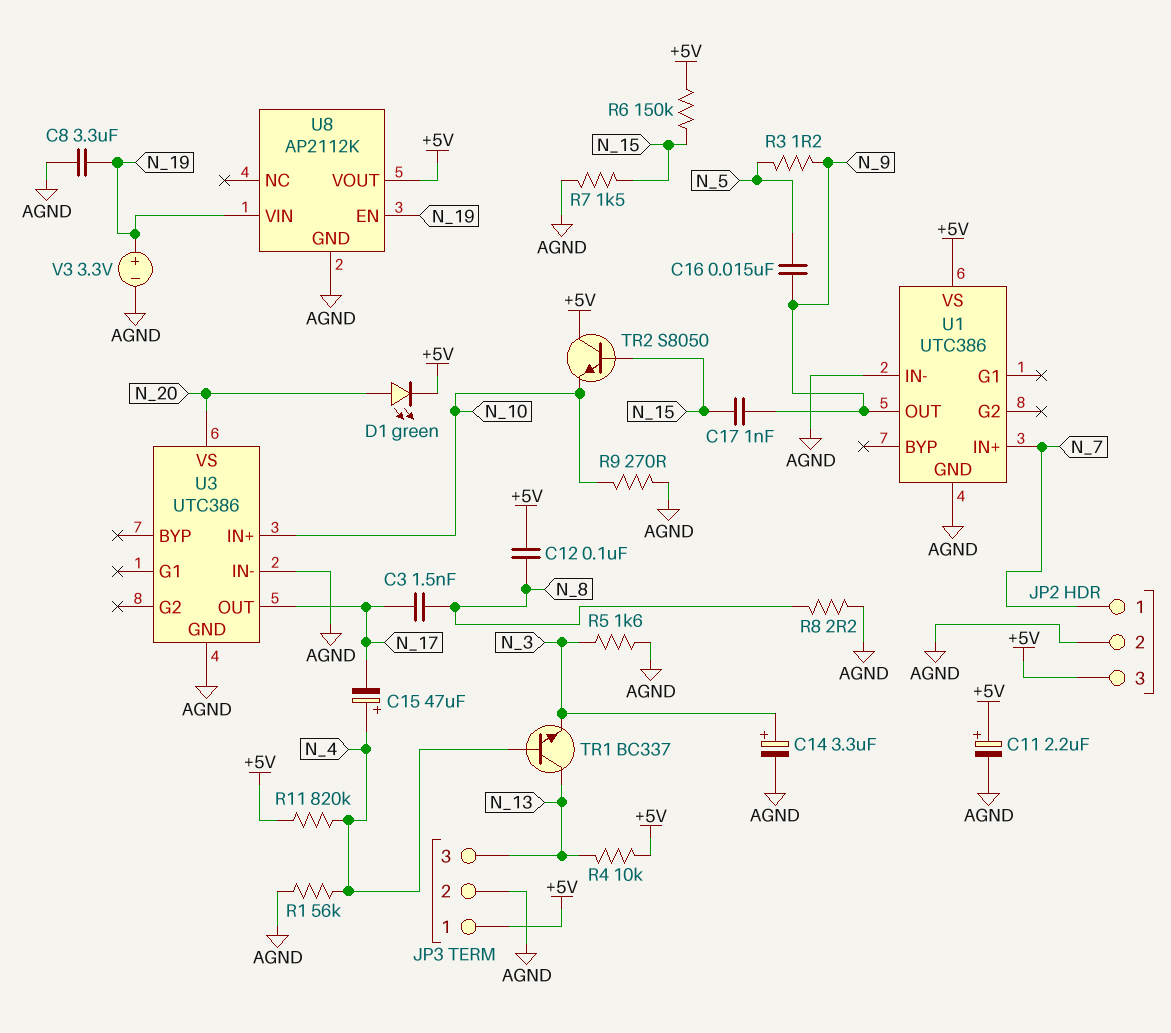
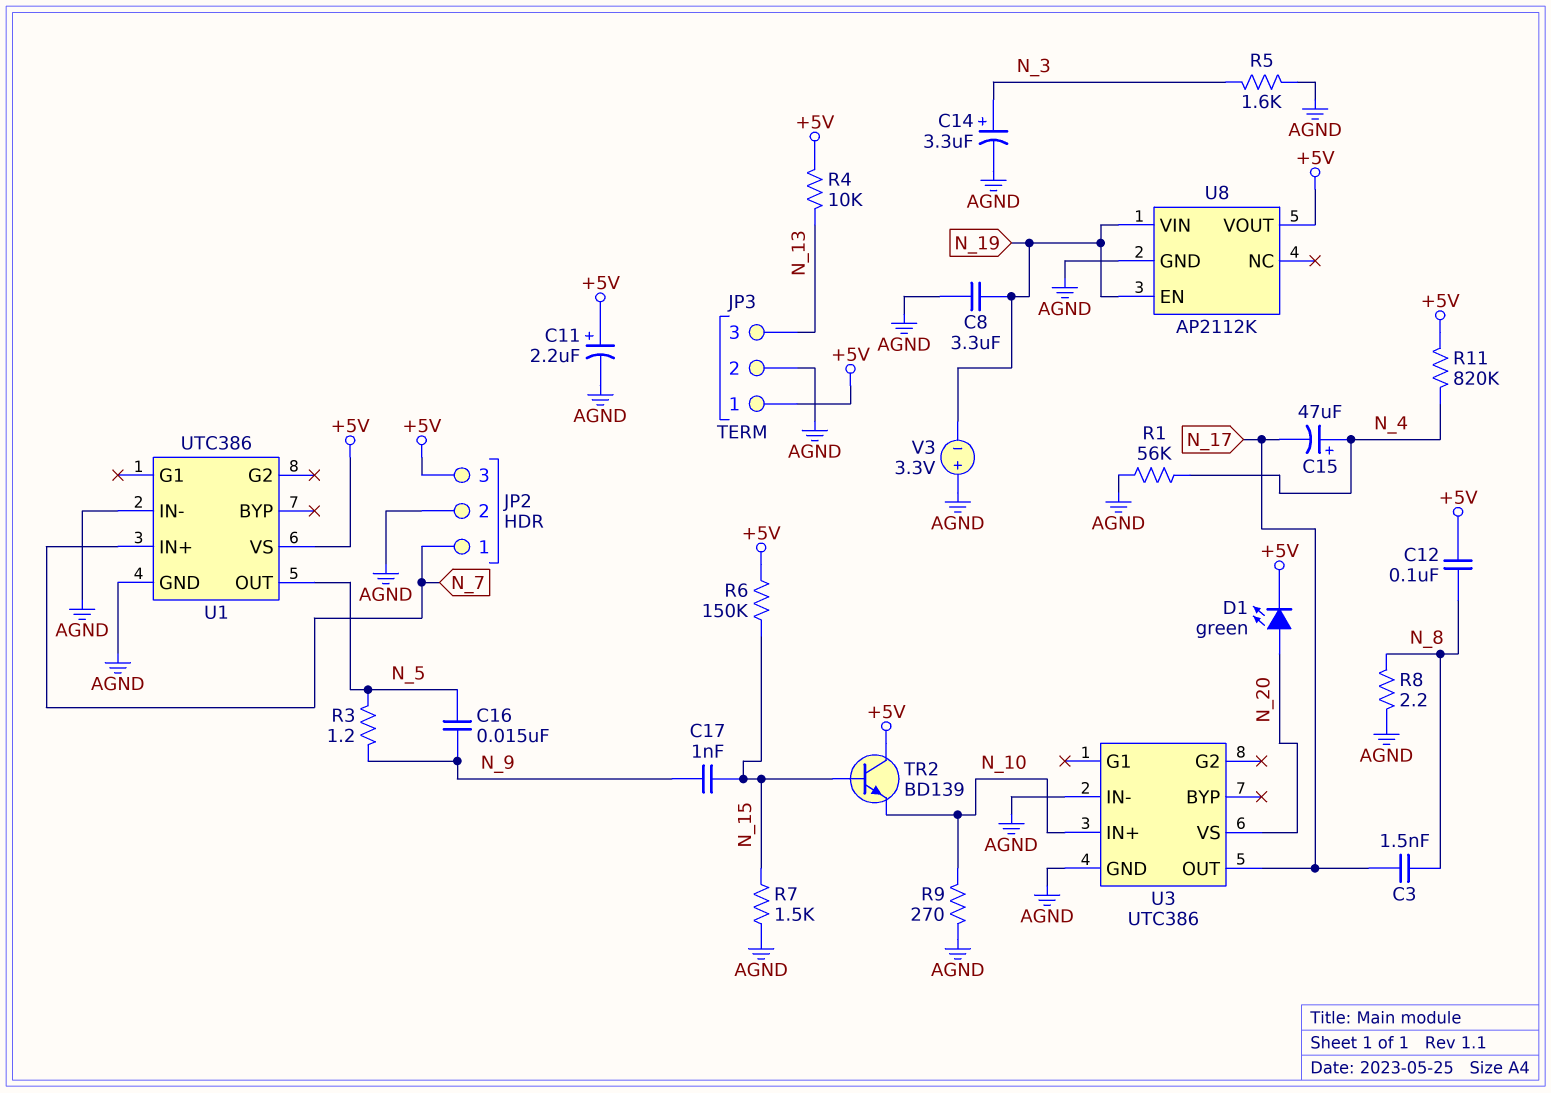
TR1: NPN BC337 (B N_4, C N_13, E N_3) -> none
TR2: NPN S8050 (B N_15, C +5V, E N_10) -> NPN BD139 (B N_15, C +5V, E N_10)
U1 pin OUT: N_9 -> N_5
V3: 3.3V (plus N_19, minus AGND) -> 3.3V (plus AGND, minus N_19)

